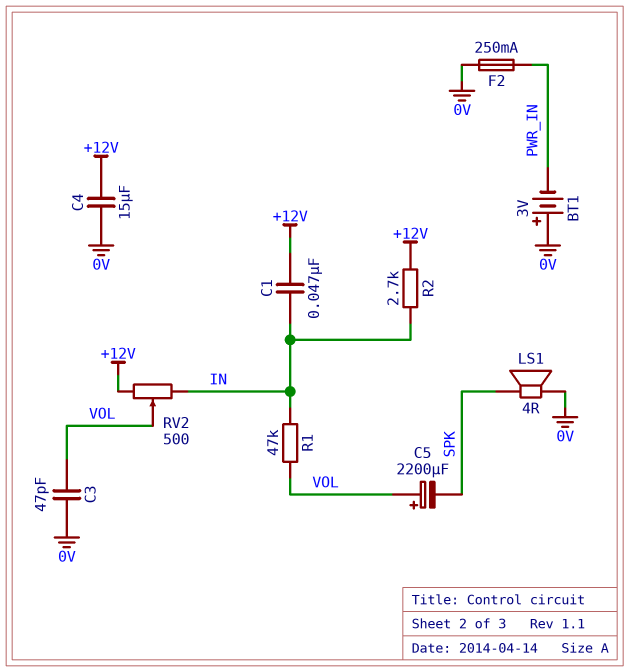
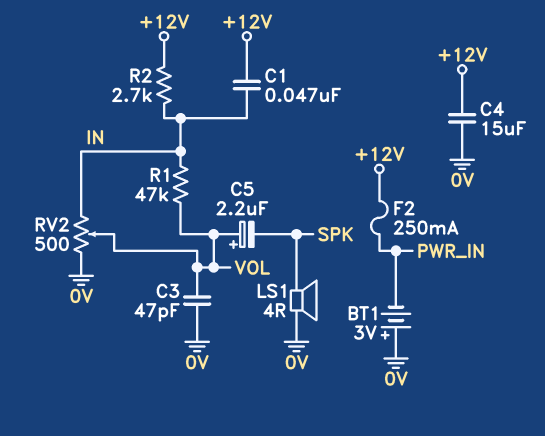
C5: 2200uF (plus VOL, minus SPK) -> 2.2uF (plus VOL, minus SPK)
F2: 250mA (0V, PWR_IN) -> 250mA (+12V, PWR_IN)
RV2: 500 (+12V, IN, wiper VOL) -> 500 (0V, IN, wiper VOL)

